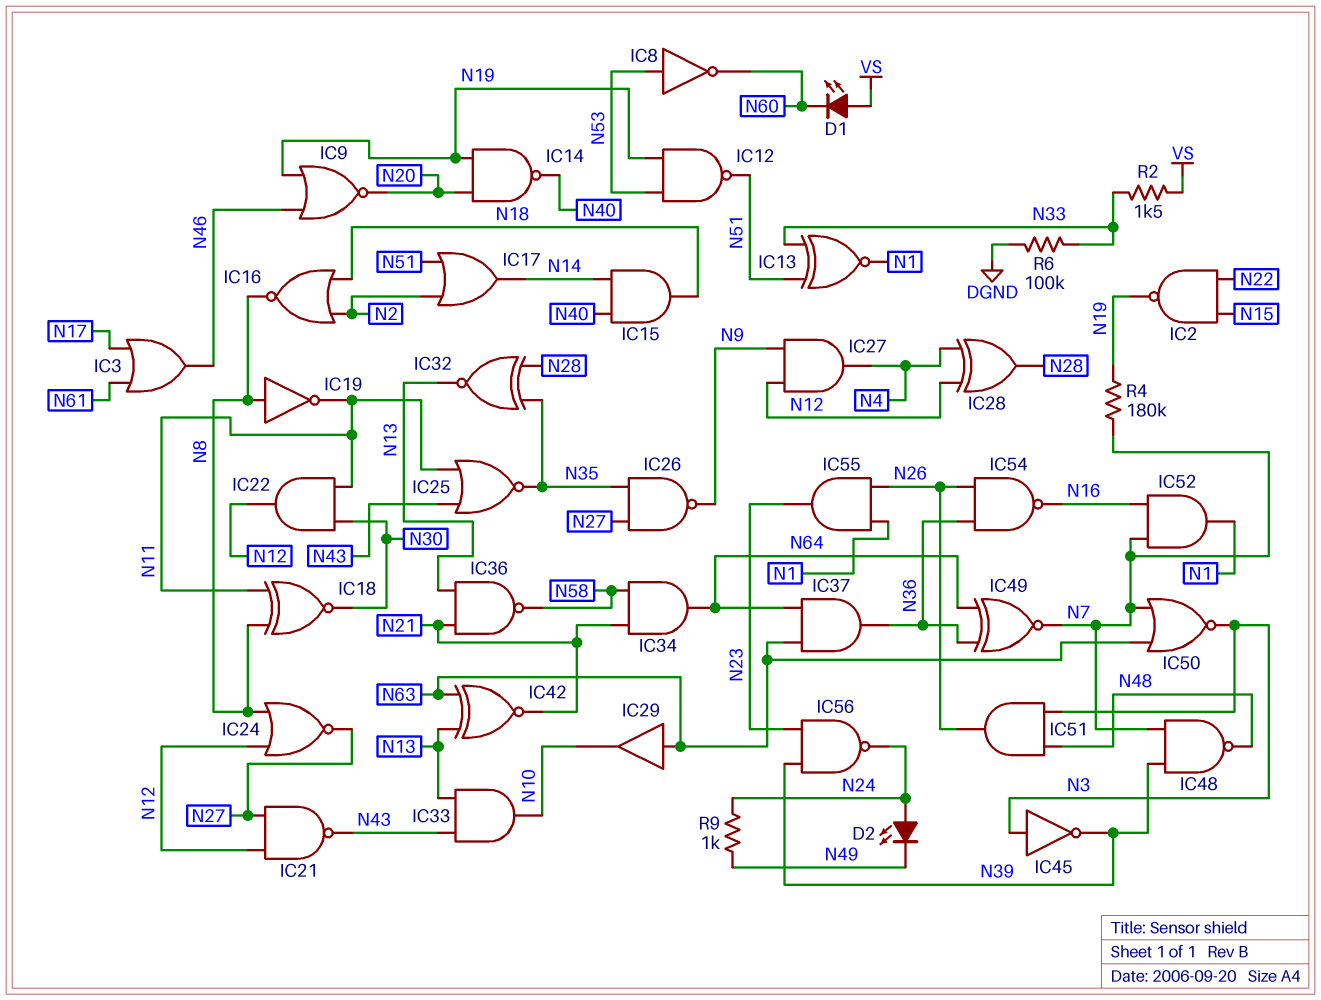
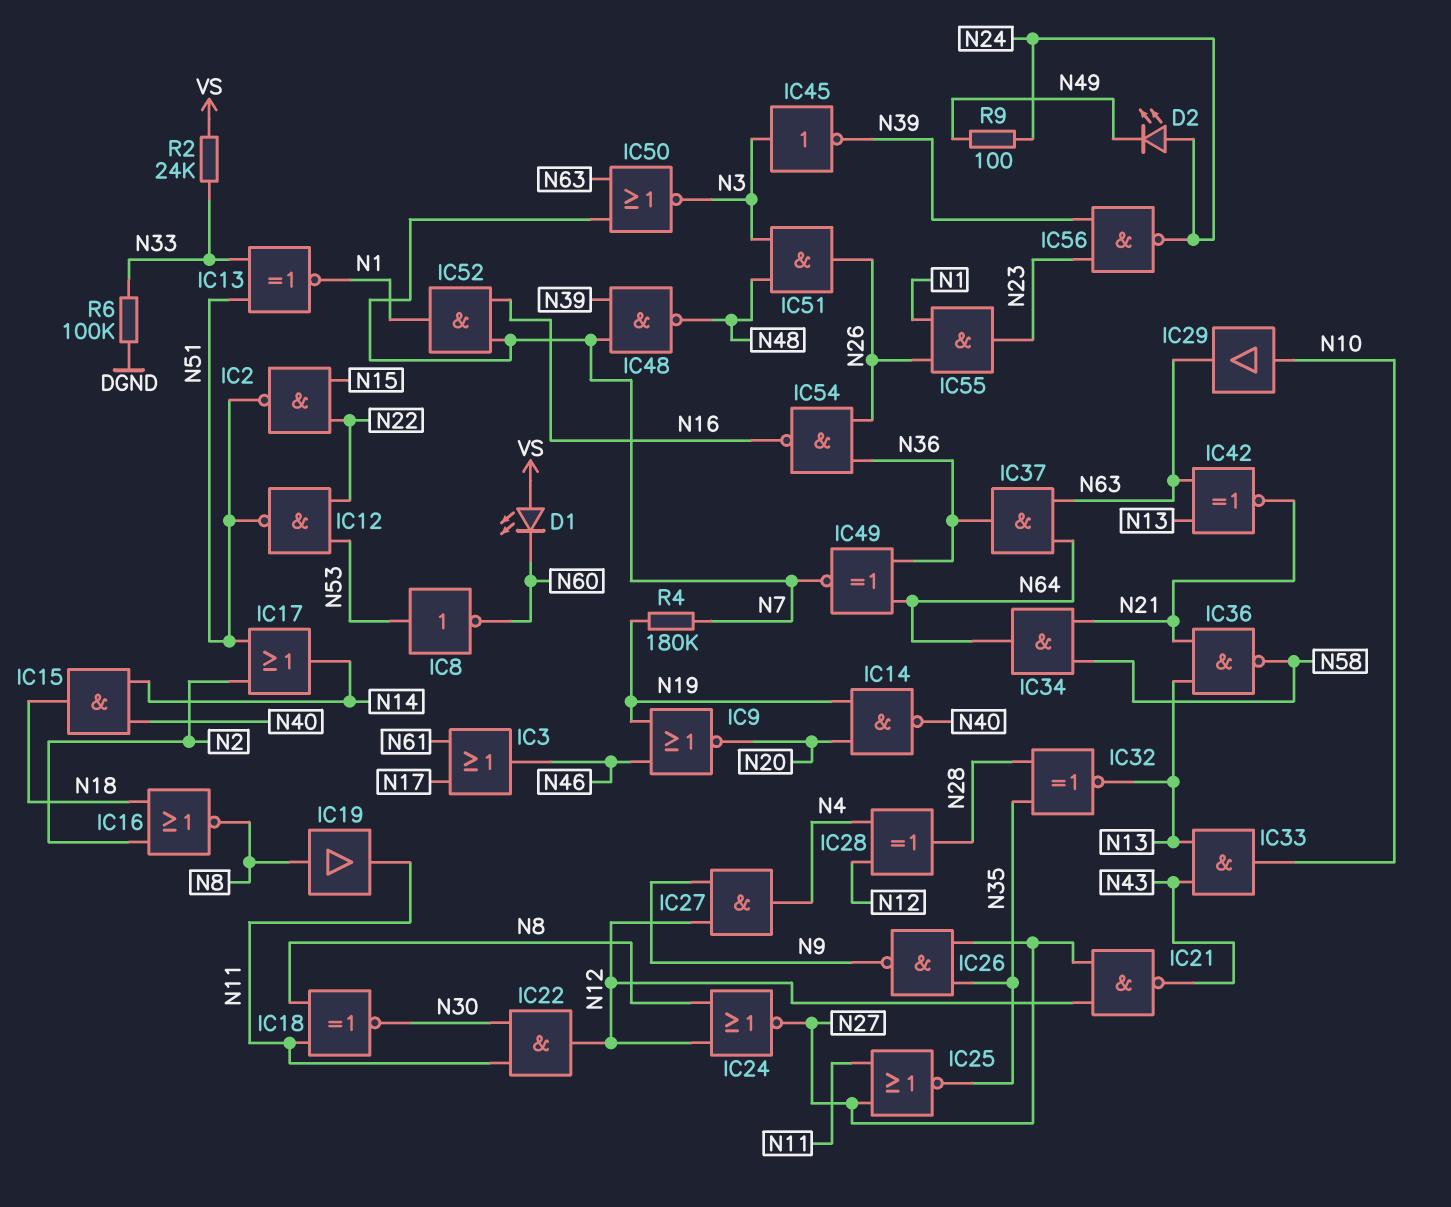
IC2: NAND (in N15, in N22, out N19) -> NAND (in N15, in N22, out N51)
IC12: NAND (in N19, in N53, out N51) -> NAND (in N22, in N53, out N51)
IC19: NOT (in N8, out N11) -> buffer (in N8, out N11)
IC25: NOR (in N11, in N43, out N35) -> NOR (in N11, in N27, out N35)
IC29: buffer (in N63, out N10) -> buffer (in N10, out N63)
R2: 1.5k (N33, VS) -> 24k (N33, VS)
R9: 1k (N24, N49) -> 100 (N24, N49)

